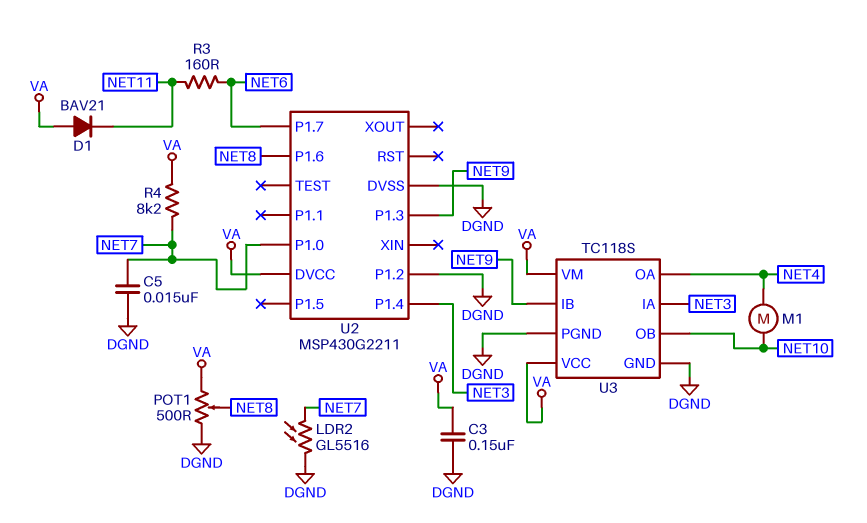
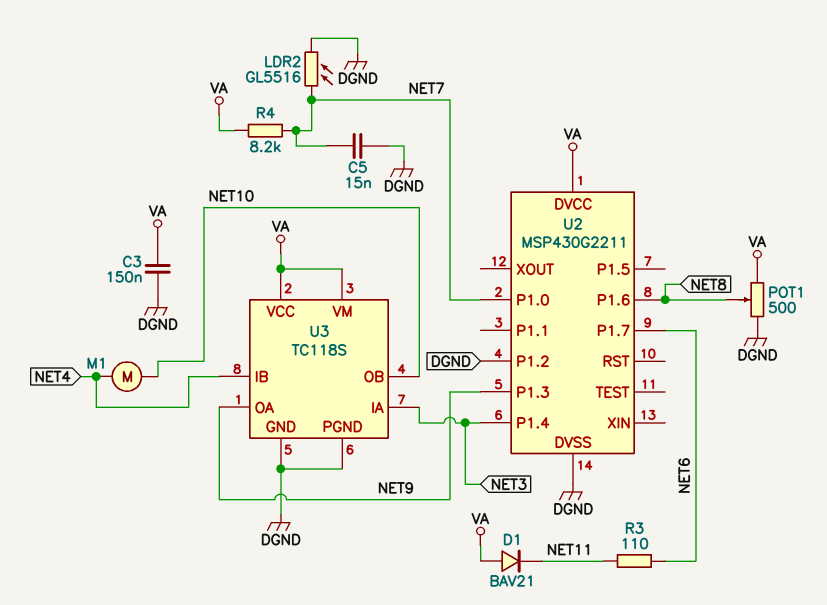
R3: 160 (NET6, NET11) -> 110 (NET6, NET11)
U3 pin IB: NET9 -> NET4
U3 pin OA: NET4 -> NET9

